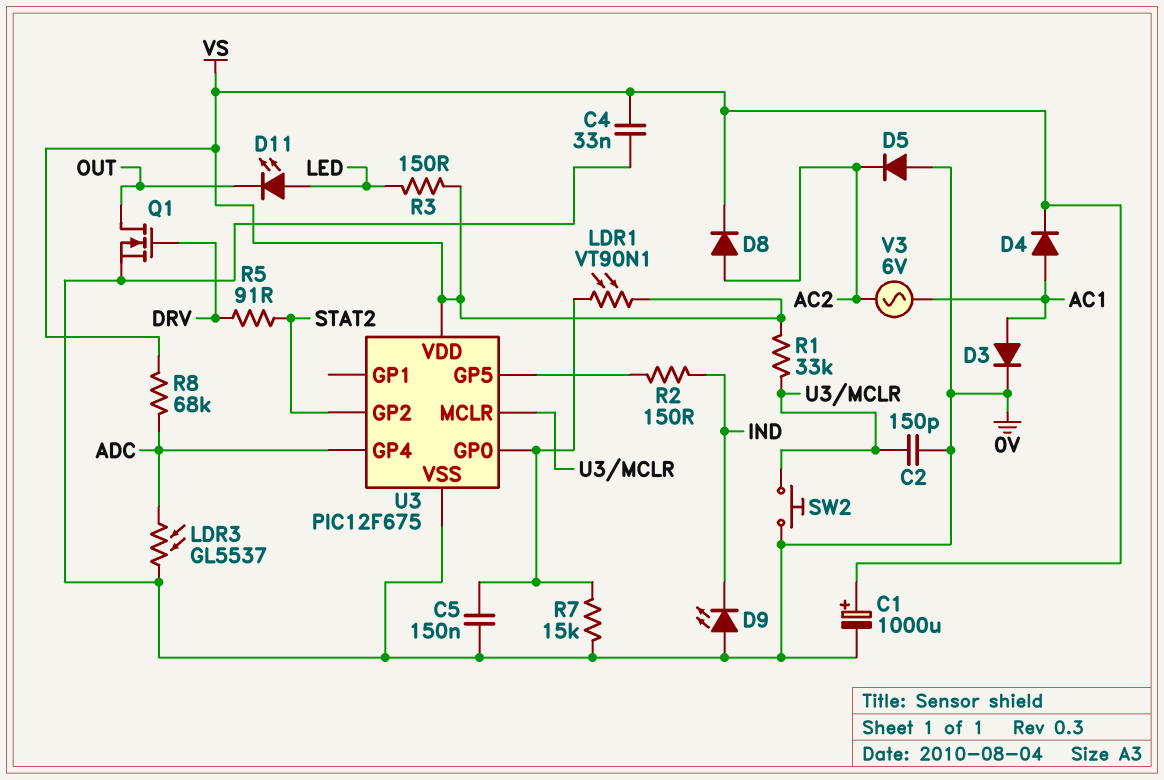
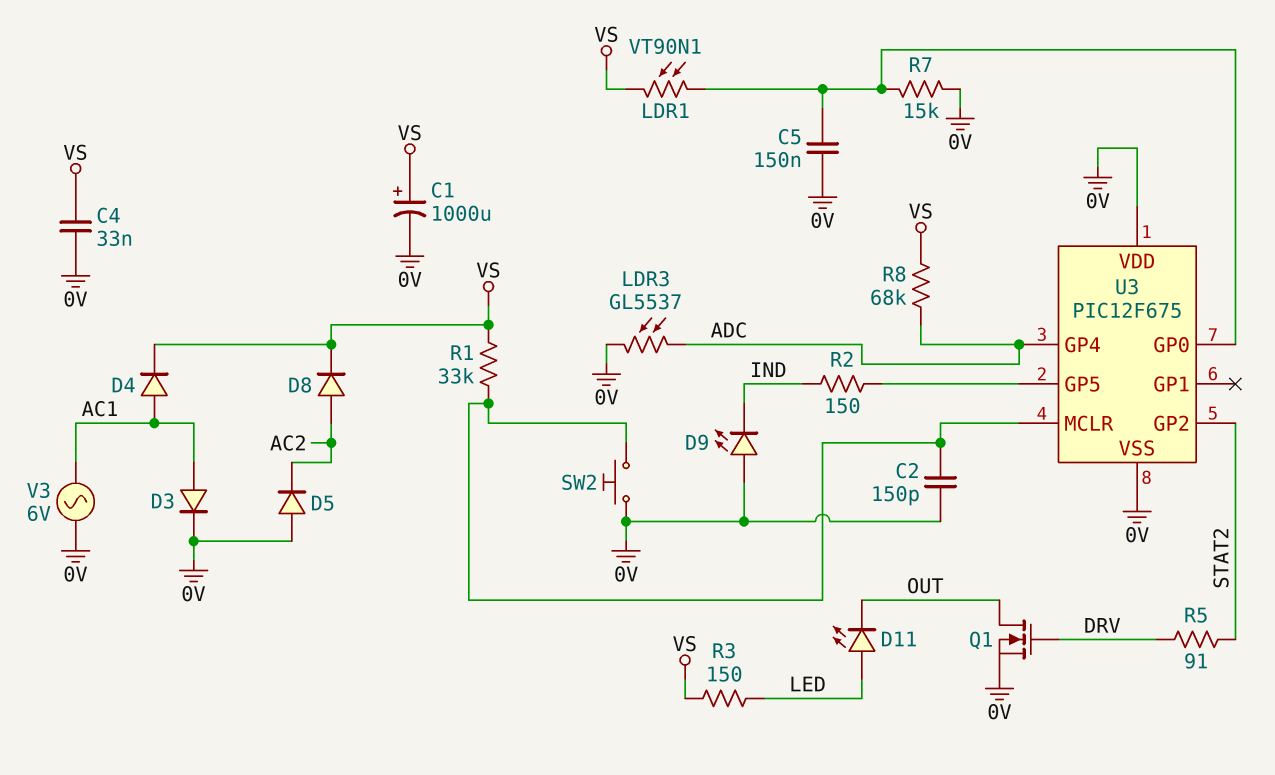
U3 pin VDD: VS -> 0V
V3: AC 6V (AC1, AC2) -> AC 6V (0V, AC1)

